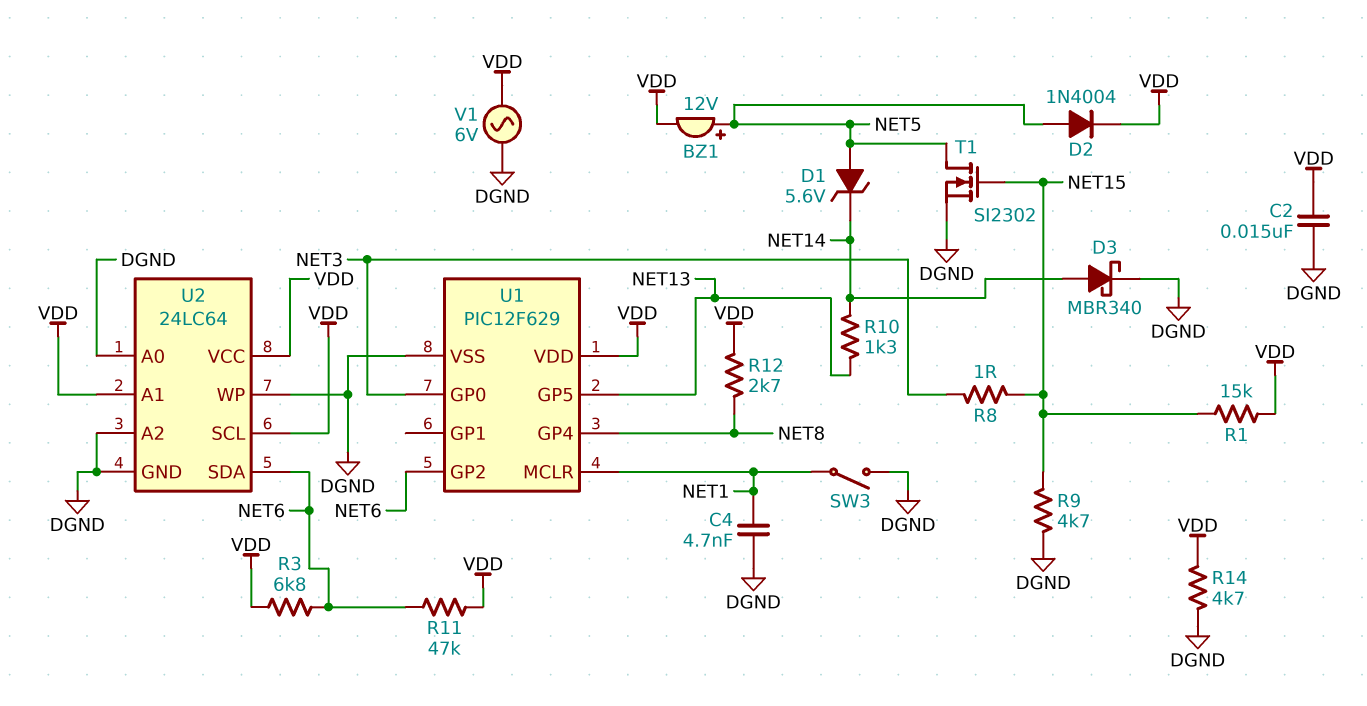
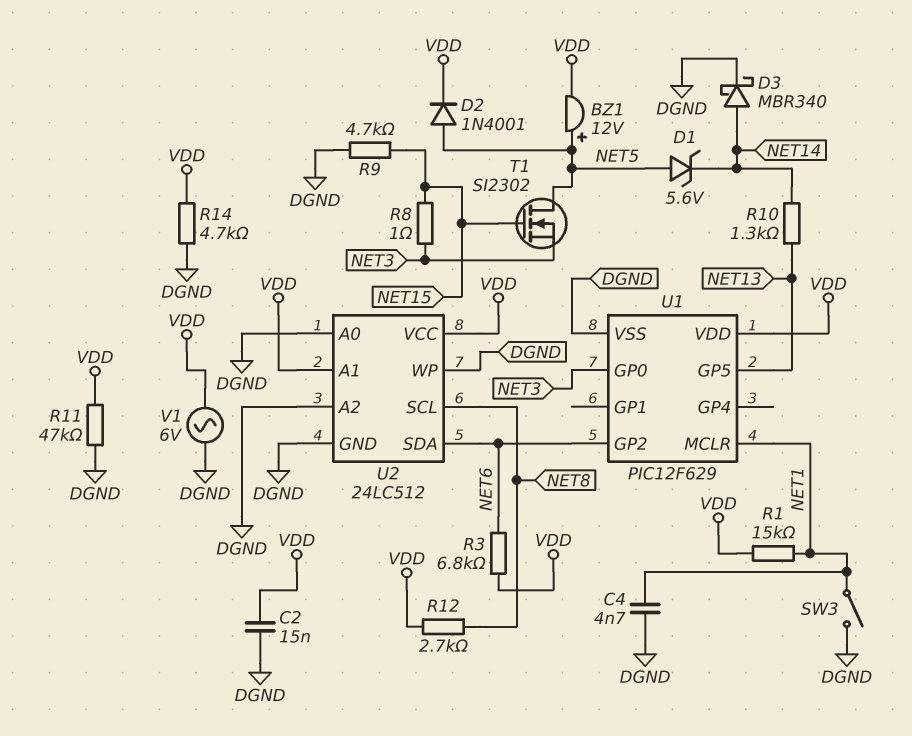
D2: diode 1N4004 (A NET5, K VDD) -> diode 1N4001 (A NET5, K VDD)
R1: 15k (NET15, VDD) -> 15k (NET1, VDD)
R11: 47k (NET6, VDD) -> 47k (DGND, VDD)
T1: NMOS SI2302 (G NET15, D NET5, S DGND) -> NMOS SI2302 (G NET15, D NET5, S NET3)
U1 pin GP4: NET8 -> none
U2: 24LC64 -> 24LC512
U2 pin SCL: VDD -> NET8

